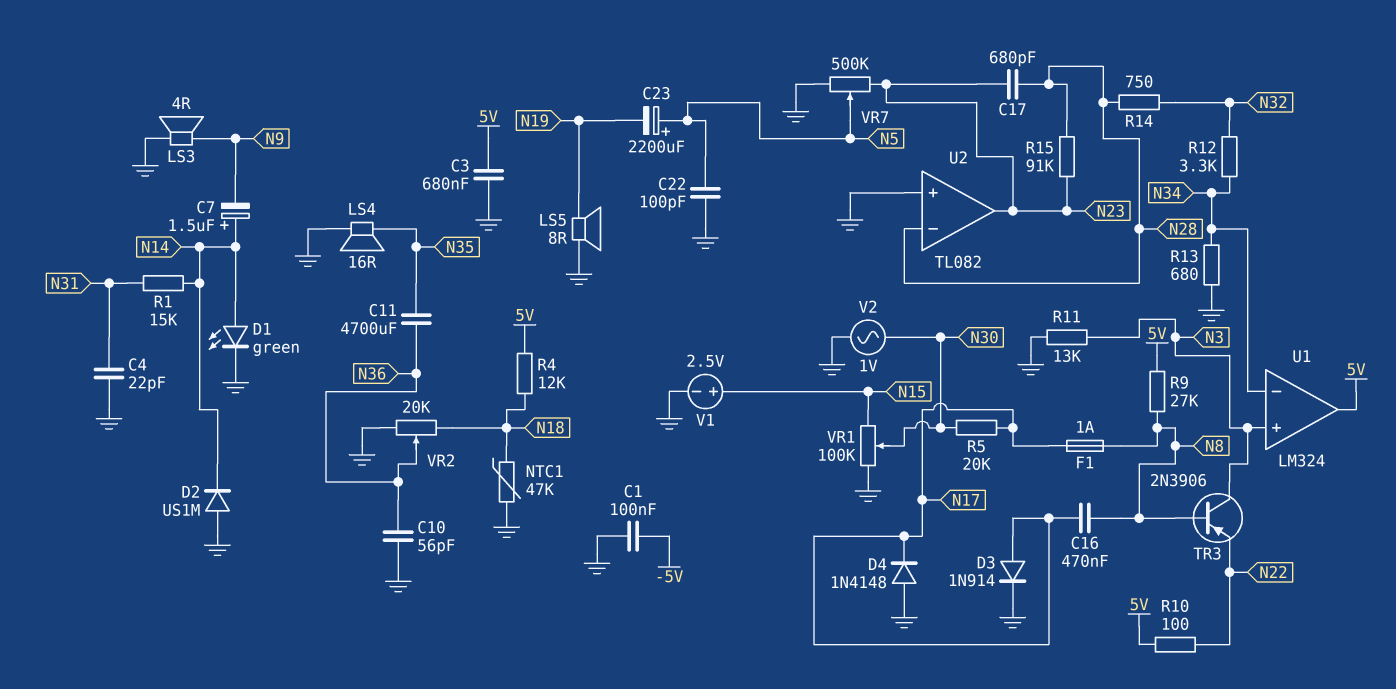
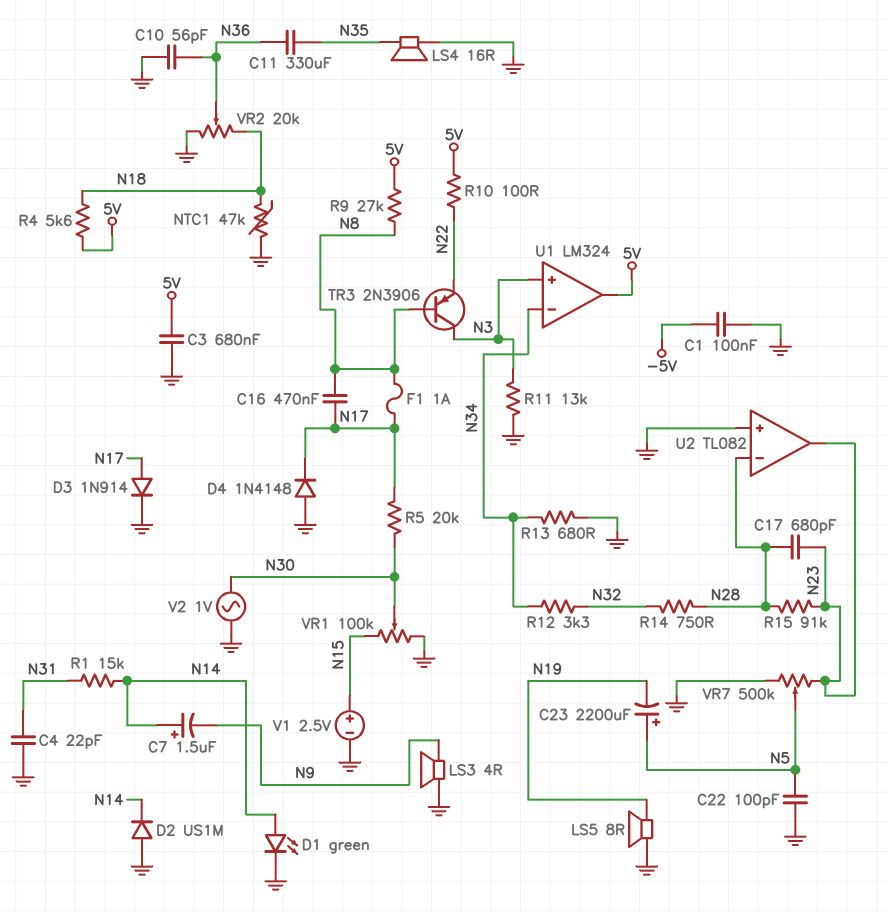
C11: 4700uF (N35, N36) -> 330uF (N35, N36)
R4: 12k (5V, N18) -> 5.6k (5V, N18)

